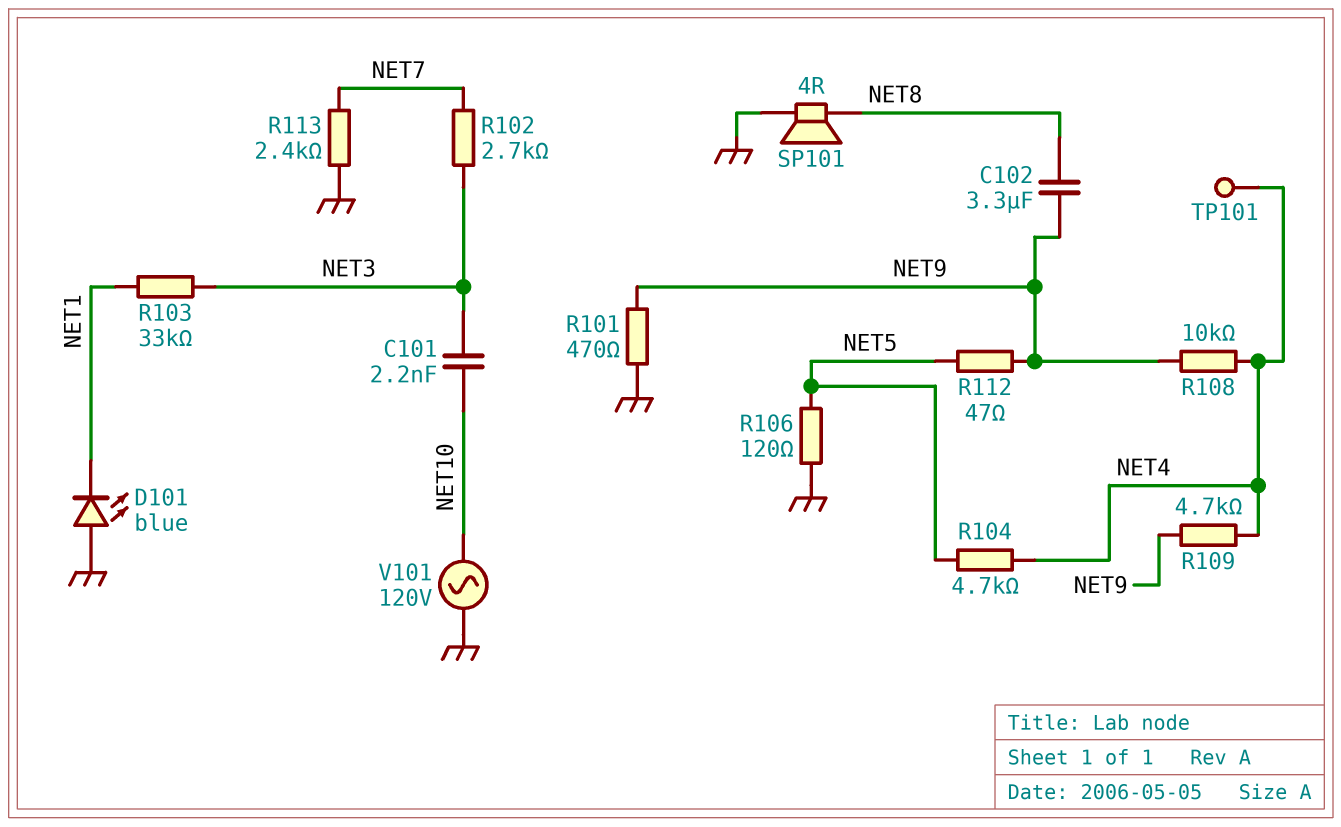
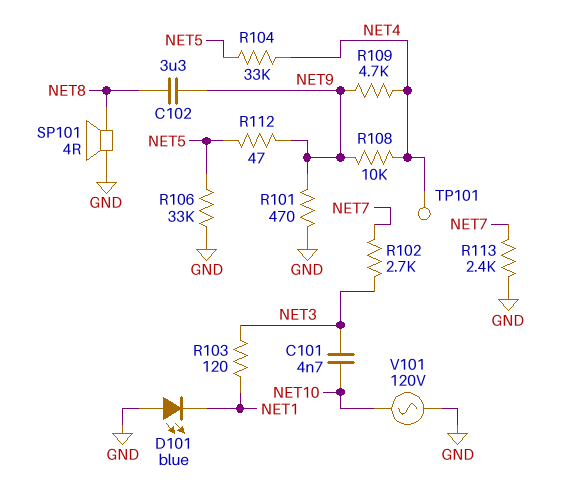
C101: 2.2nF (NET3, NET10) -> 4.7nF (NET3, NET10)
R103: 33k (NET1, NET3) -> 120 (NET1, NET3)
R104: 4.7k (NET4, NET5) -> 33k (NET4, NET5)
R106: 120 (GND, NET5) -> 33k (GND, NET5)

